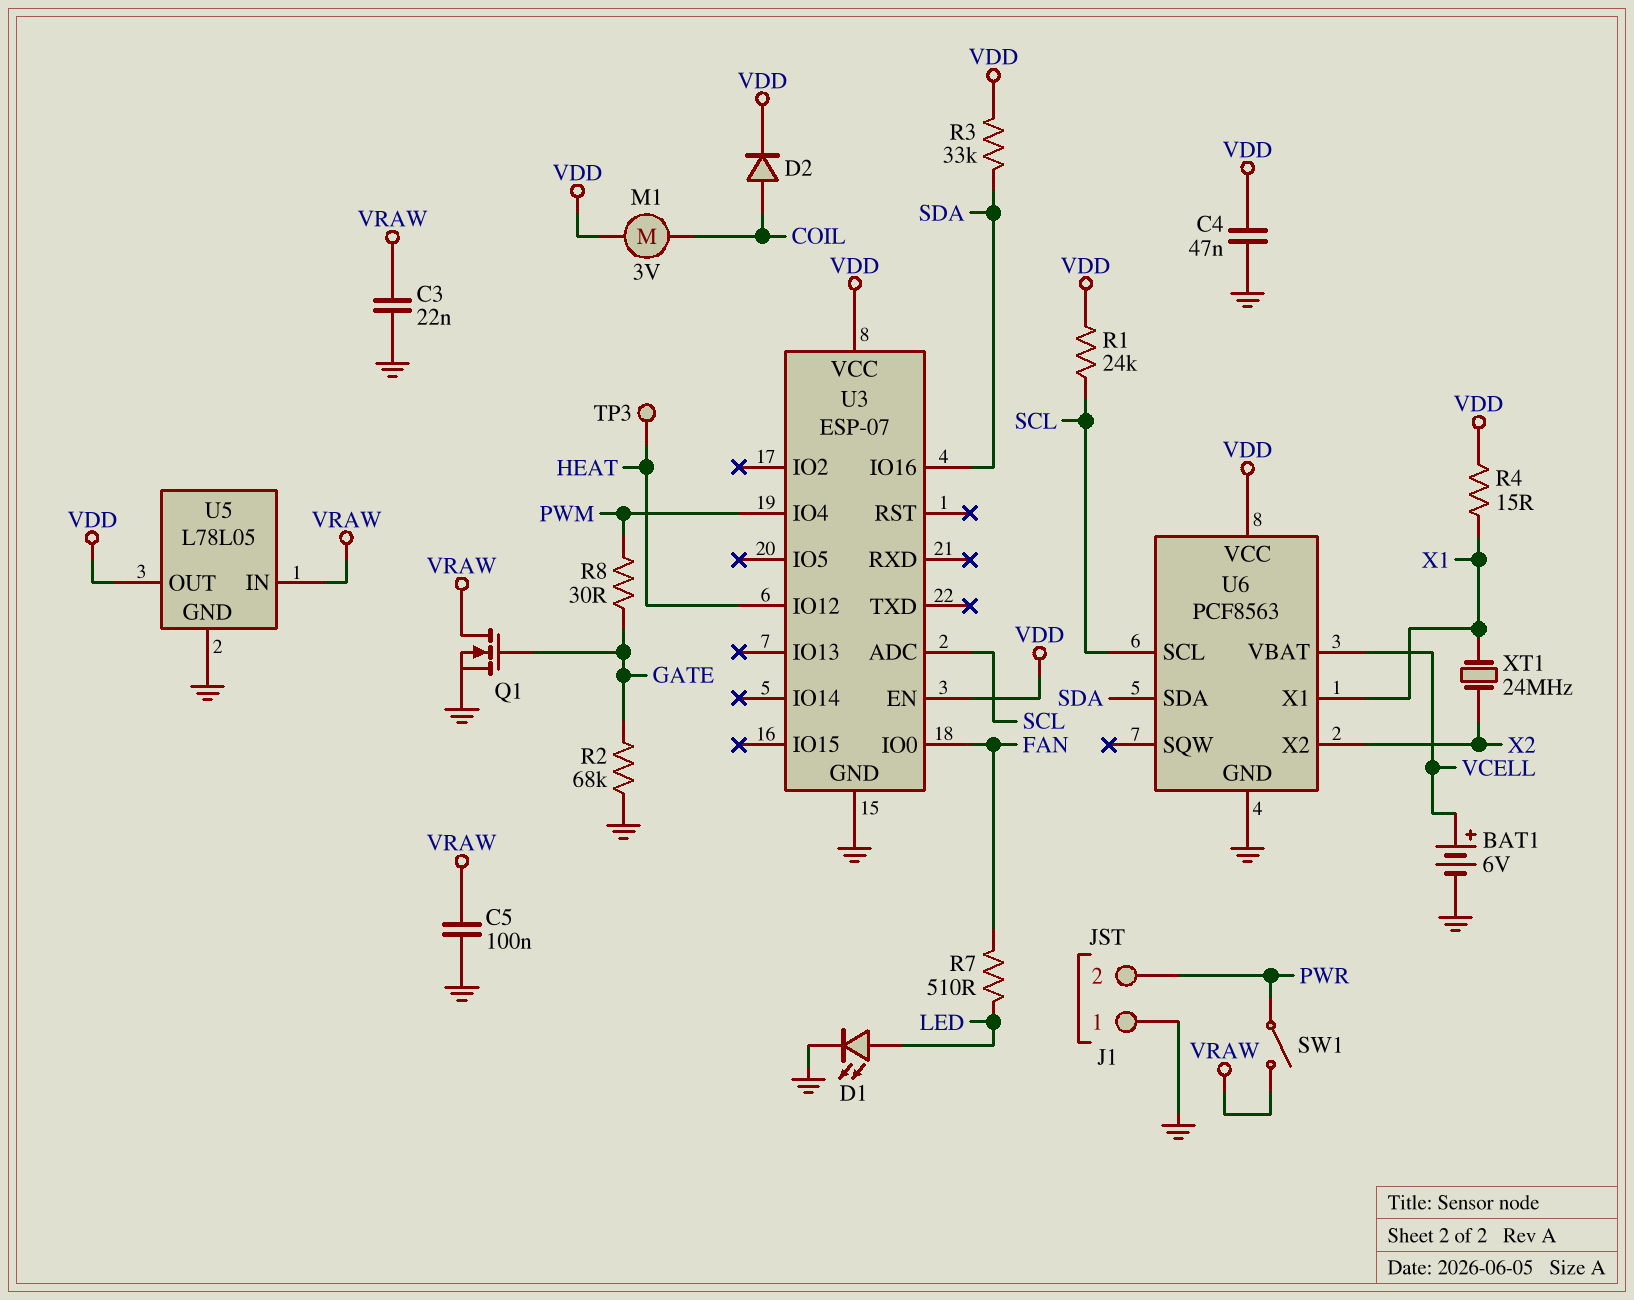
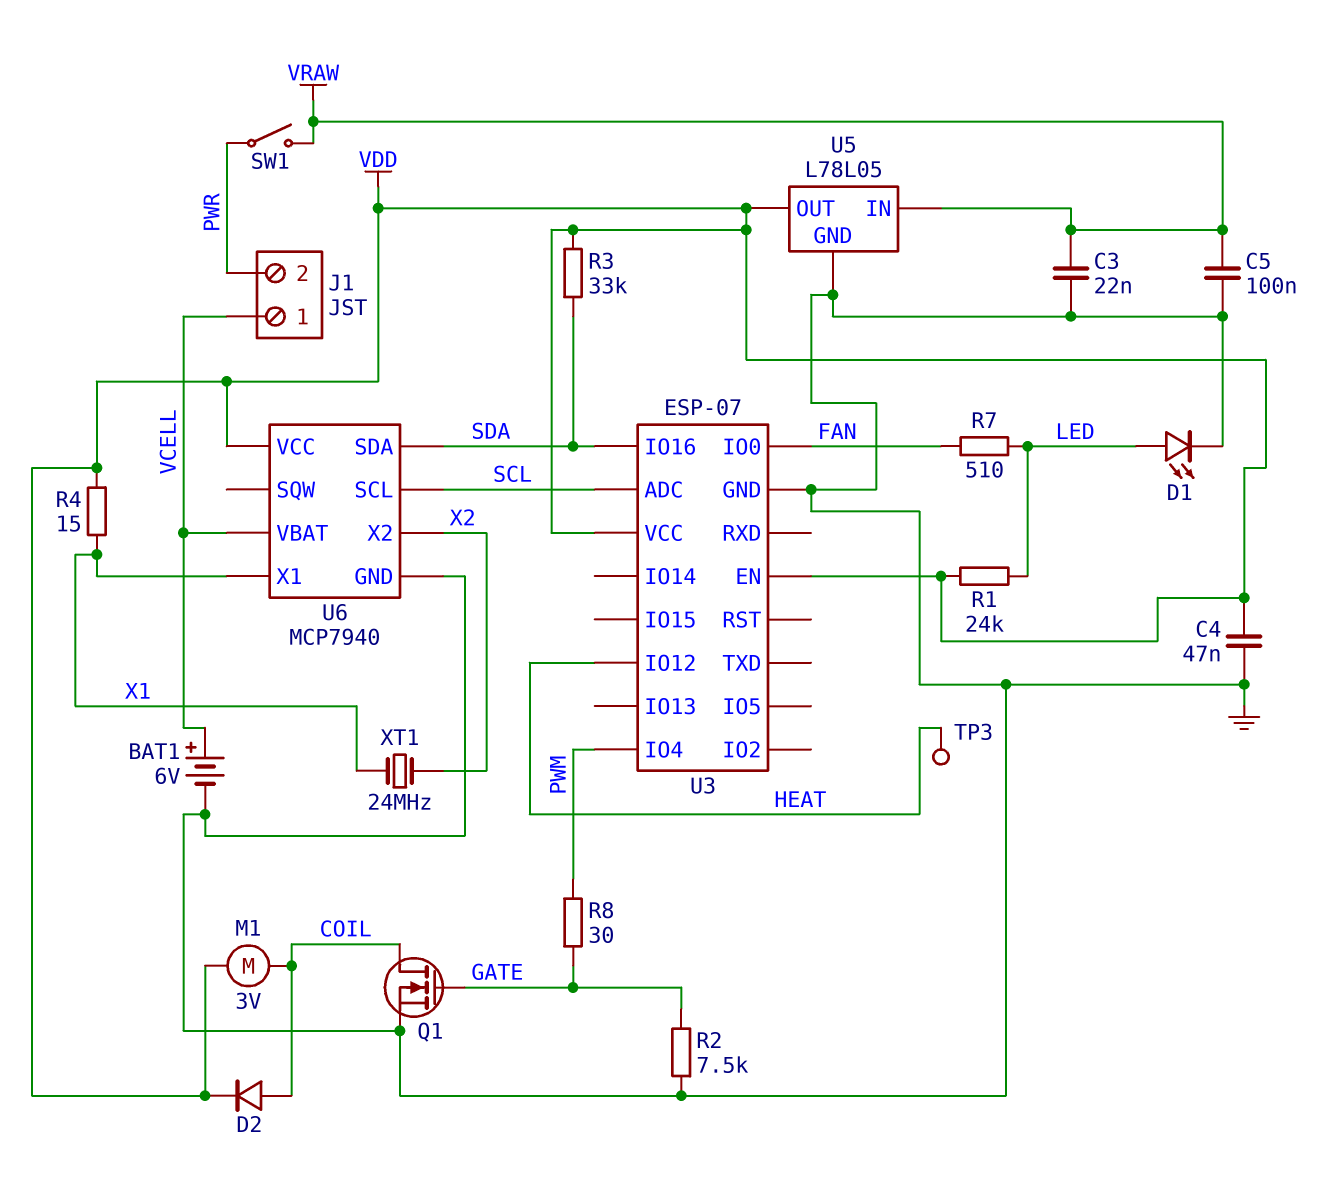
J1 pin 1: GND -> VCELL
Q1: NMOS (G GATE, D VRAW, S GND) -> NMOS (G GATE, D COIL, S GND)
R1: 24k (SCL, VDD) -> 24k (LED, VDD)
R2: 68k (GATE, GND) -> 7.5k (GATE, GND)
U6: PCF8563 -> MCP7940

